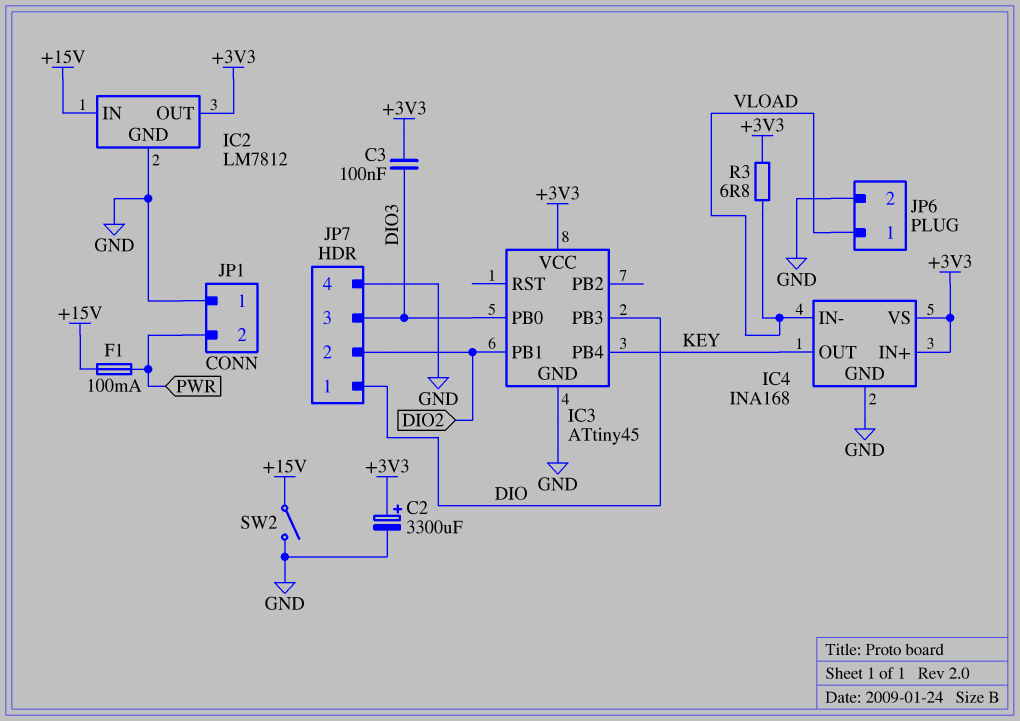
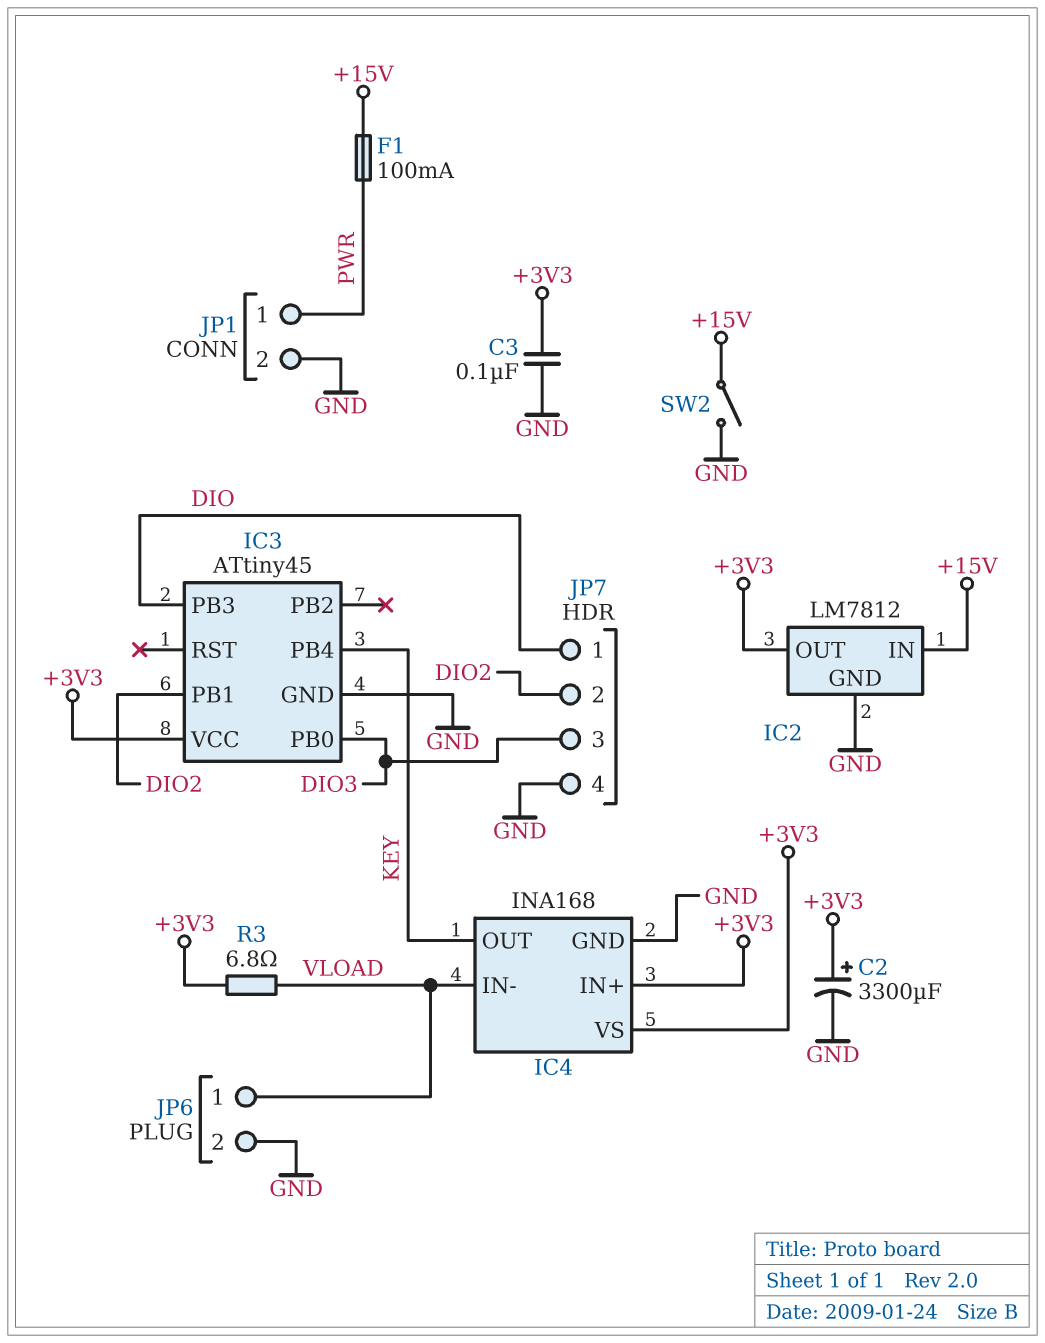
C3: 100nF (+3V3, DIO3) -> 100nF (+3V3, GND)
JP1 pin 1: GND -> PWR
JP1 pin 2: PWR -> GND

